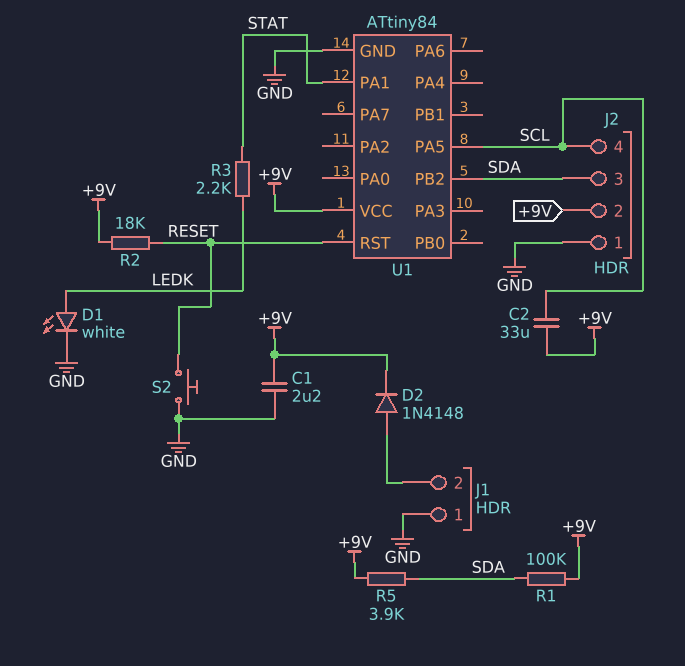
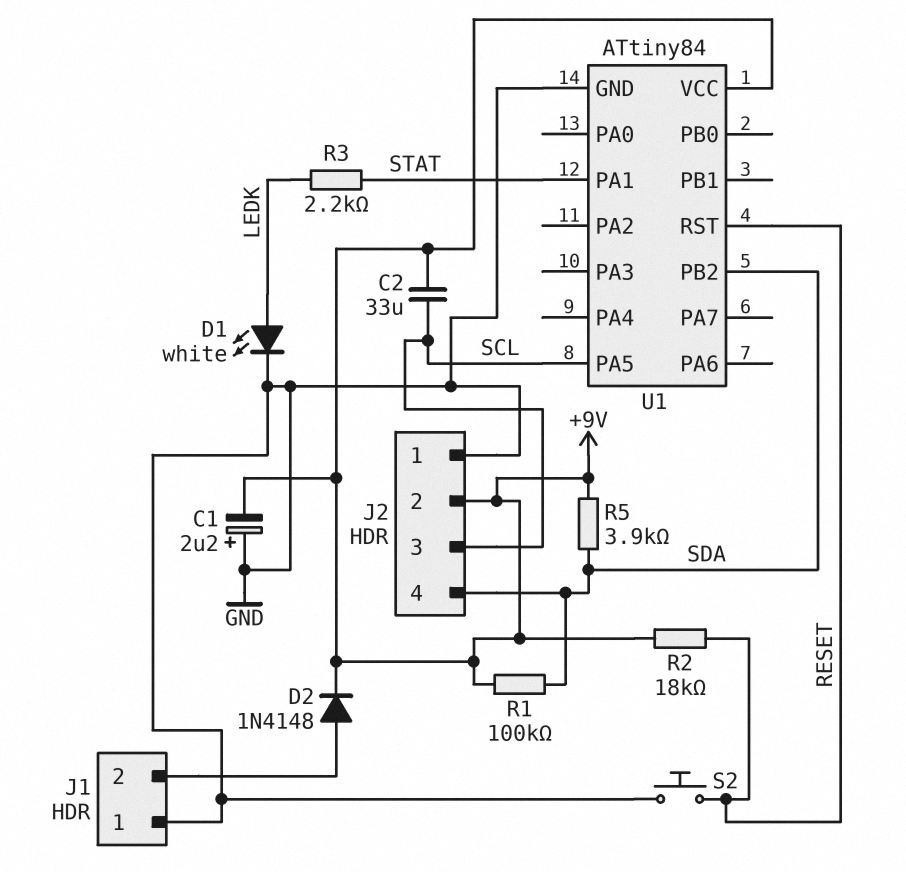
C1: 2.2uF (+9V, GND) -> 2.2uF (plus GND, minus +9V)
J2 pin 3: SDA -> SCL
J2 pin 4: SCL -> SDA

